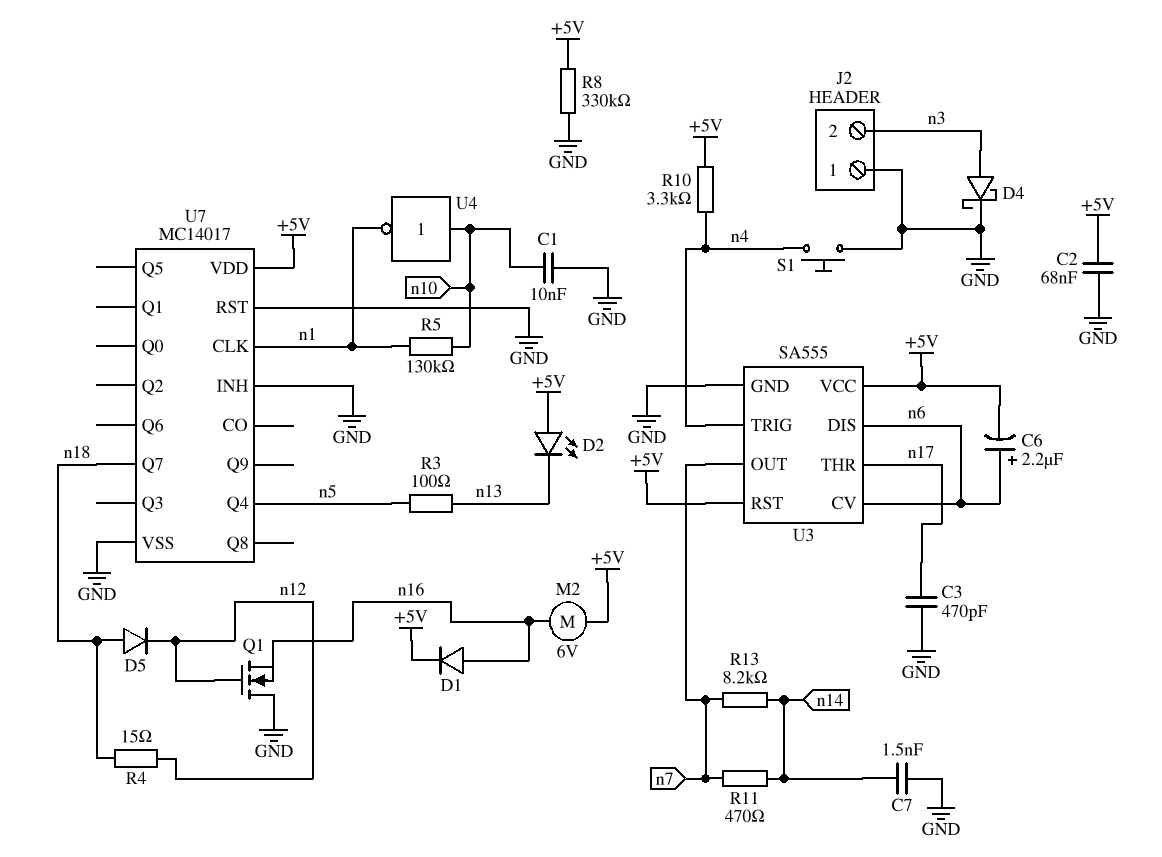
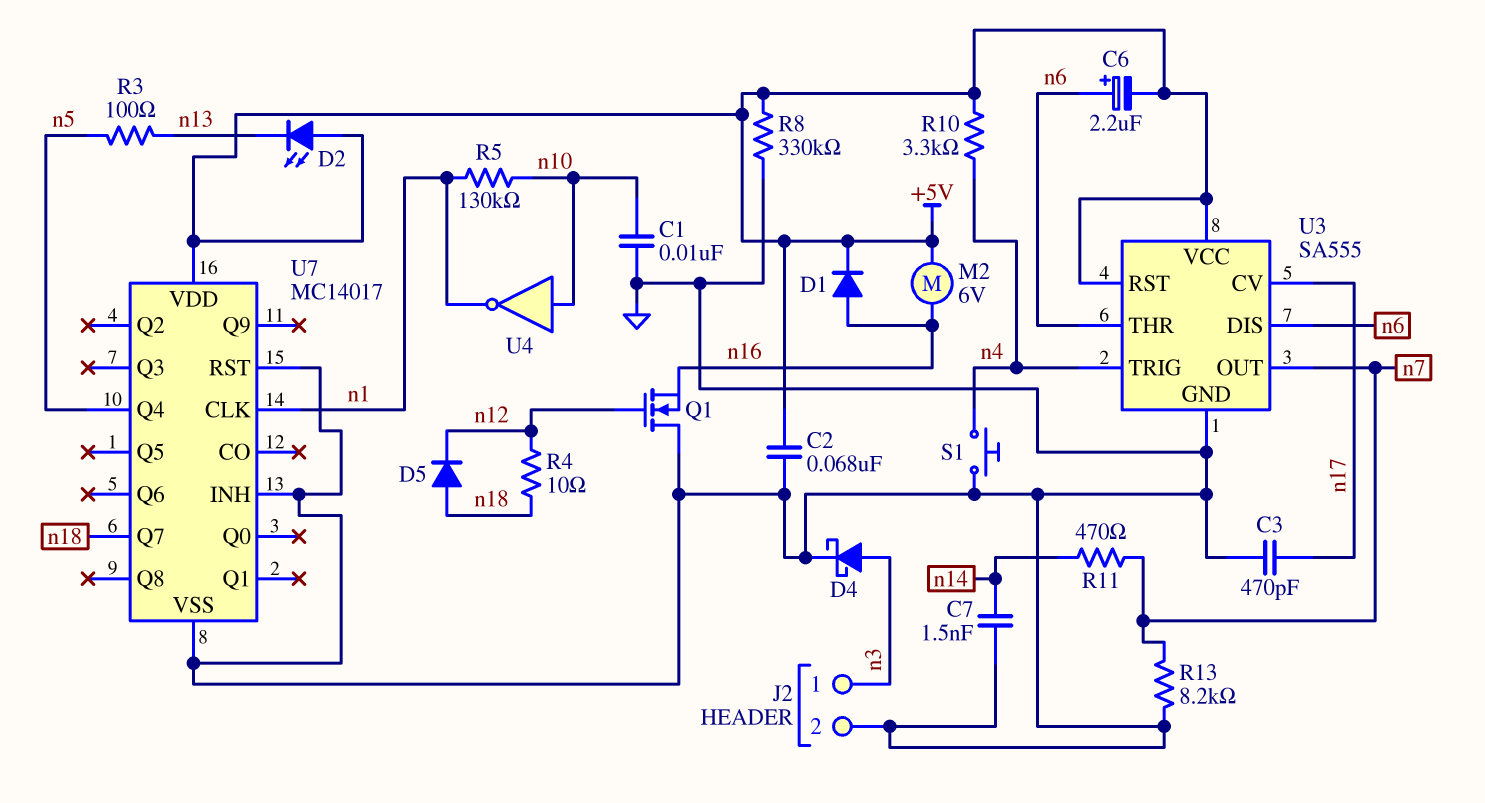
J2 pin 1: GND -> n3
J2 pin 2: n3 -> GND
R4: 15 (n12, n18) -> 10 (n12, n18)
R13: 8.2k (n7, n14) -> 8.2k (GND, n7)
U3 pin CV: n6 -> n17
U3 pin THR: n17 -> n6

